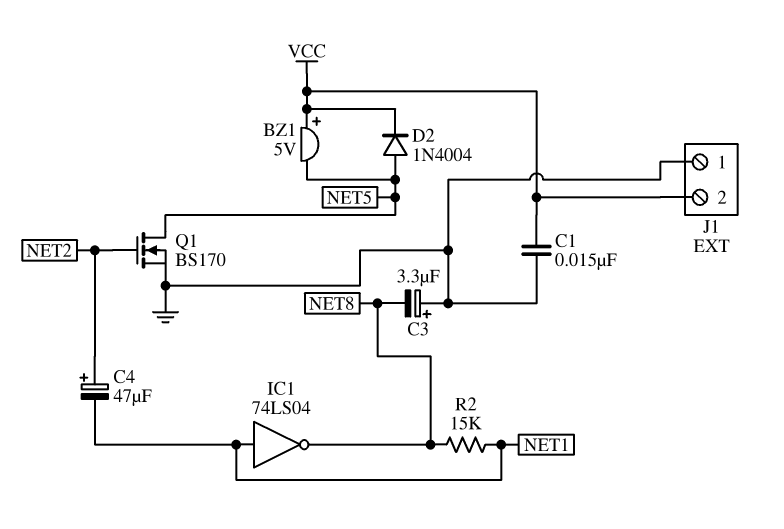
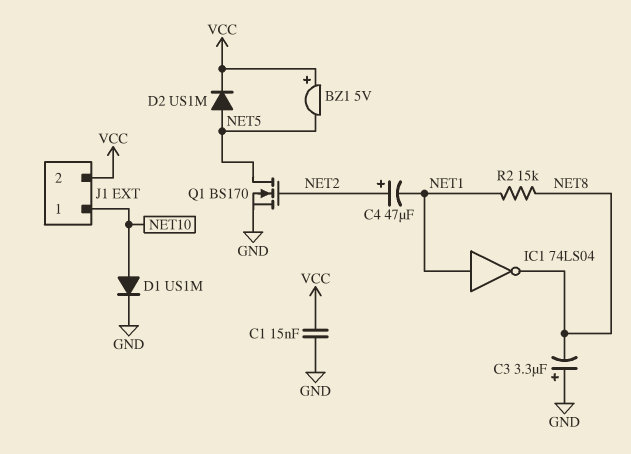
D1: none -> diode US1M (A NET10, K GND)
D2: diode 1N4004 (A NET5, K VCC) -> diode US1M (A NET5, K VCC)
J1 pin 1: GND -> NET10

